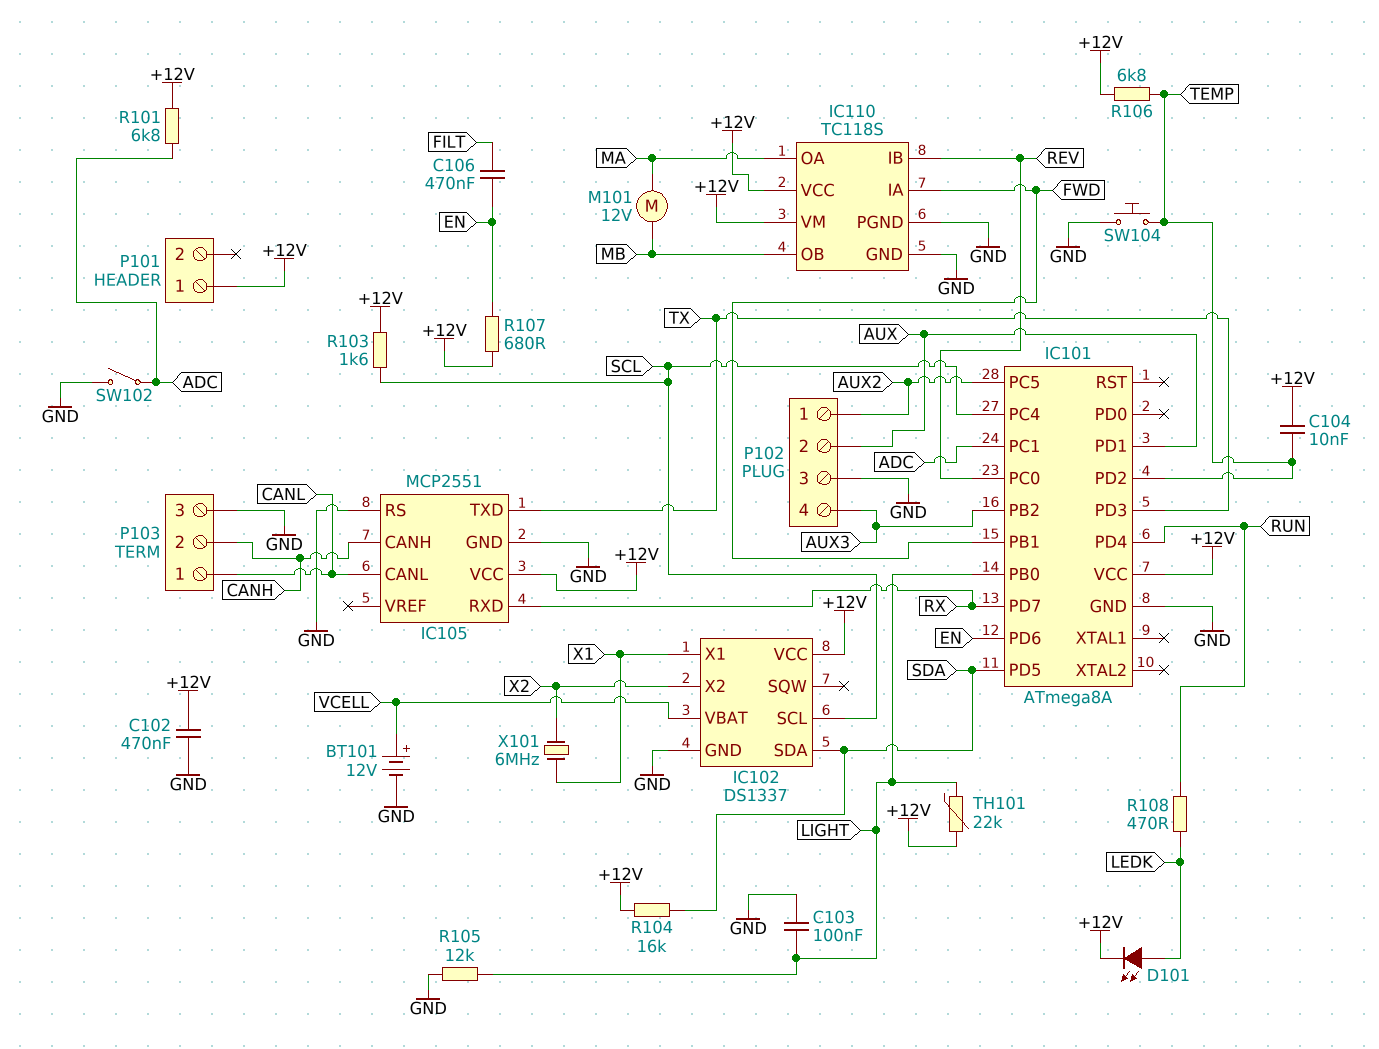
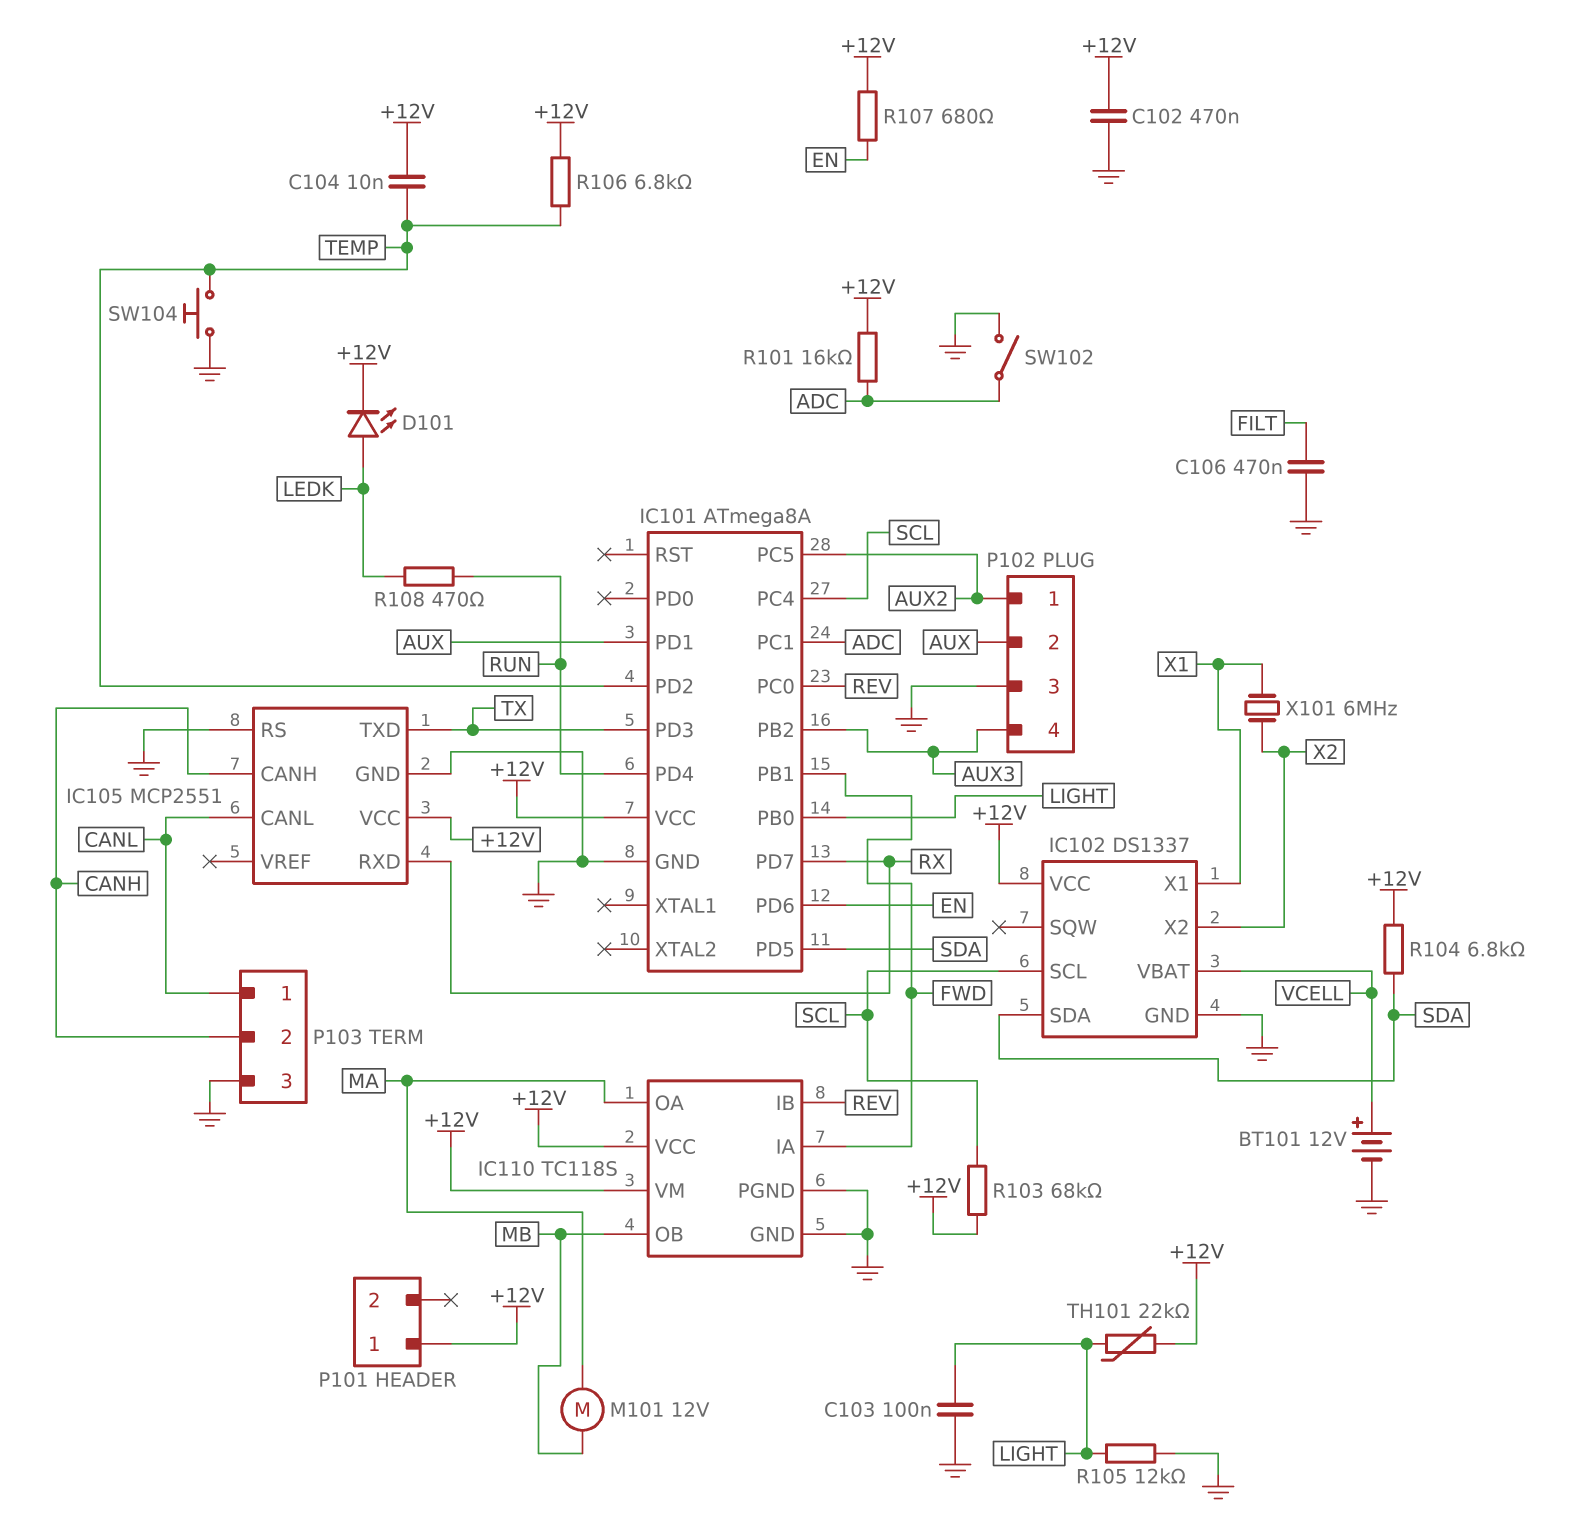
C106: 470nF (EN, FILT) -> 470nF (FILT, GND)
R101: 6.8k (+12V, ADC) -> 16k (+12V, ADC)
R103: 1.6k (+12V, SCL) -> 68k (+12V, SCL)
R104: 16k (+12V, SDA) -> 6.8k (+12V, SDA)

